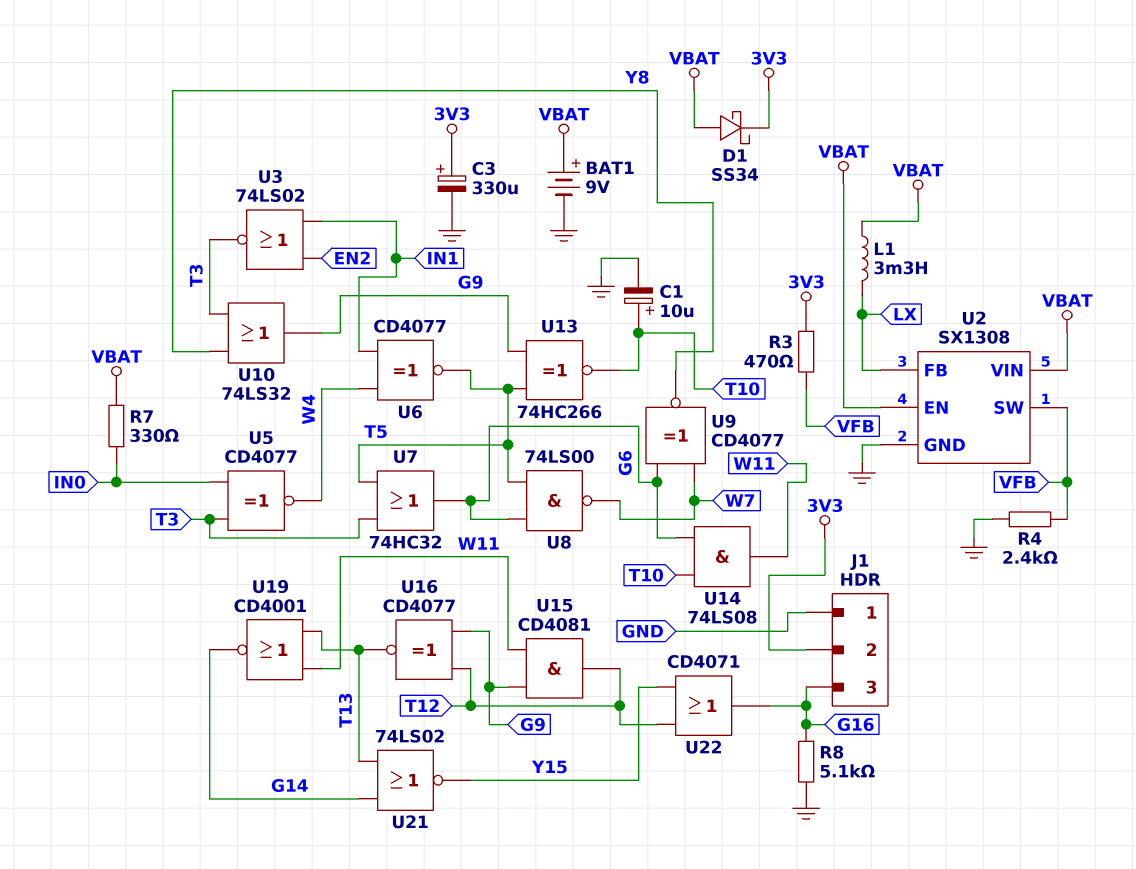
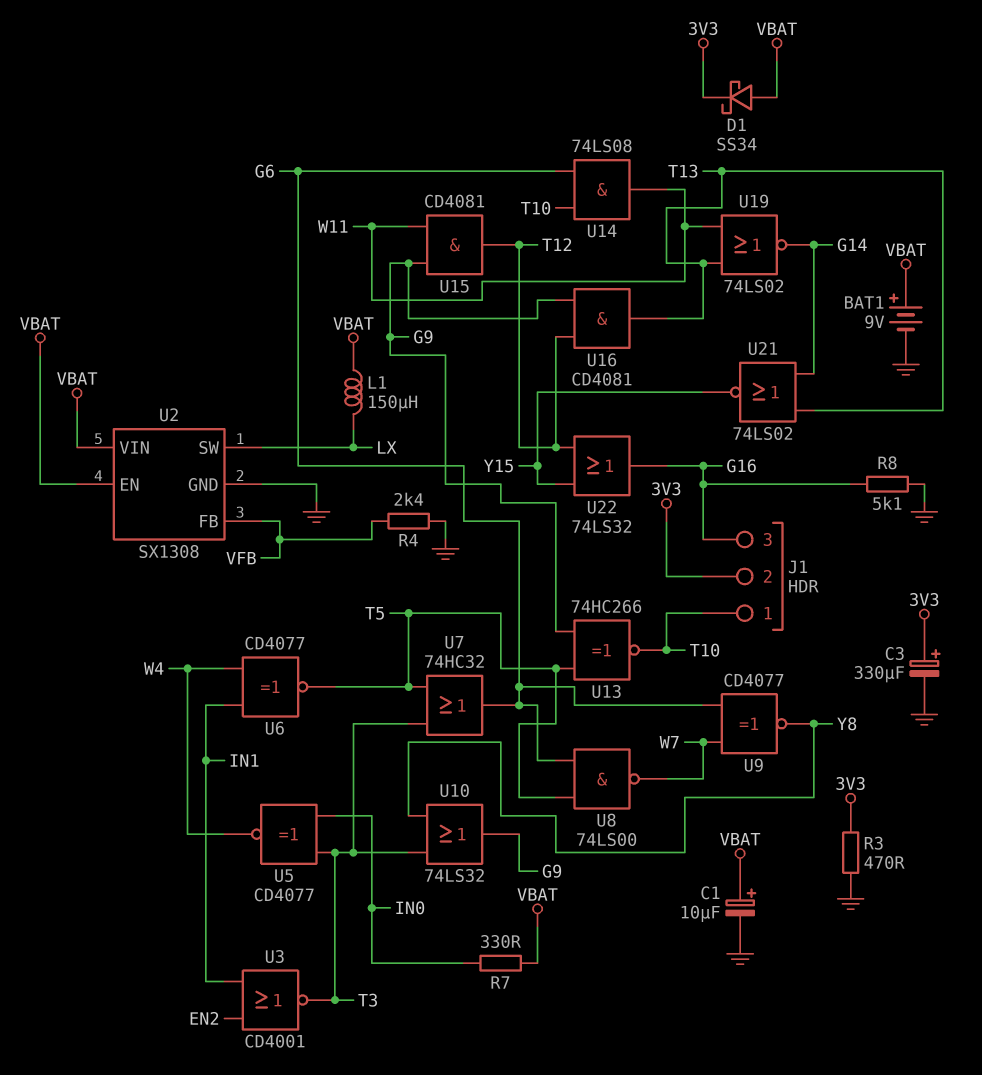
C1: 10uF (plus T10, minus GND) -> 10uF (plus VBAT, minus GND)
J1 pin 1: GND -> T10
L1: 3.3mH (LX, VBAT) -> 150uH (LX, VBAT)
R3: 470 (3V3, VFB) -> 470 (3V3, GND)
U2 pin FB: LX -> VFB
U2 pin SW: VFB -> LX
U3: NOR 74LS02 (in EN2, in IN1, out T3) -> NOR CD4001 (in EN2, in IN1, out T3)
U16: XNOR CD4077 (in G9, in T12, out T13) -> AND CD4081 (in G9, in T12, out T13)
U19: NOR CD4001 (in T13, in W11, out G14) -> NOR 74LS02 (in T13, in W11, out G14)
U22: OR CD4071 (in T12, in Y15, out G16) -> OR 74LS32 (in T12, in Y15, out G16)

